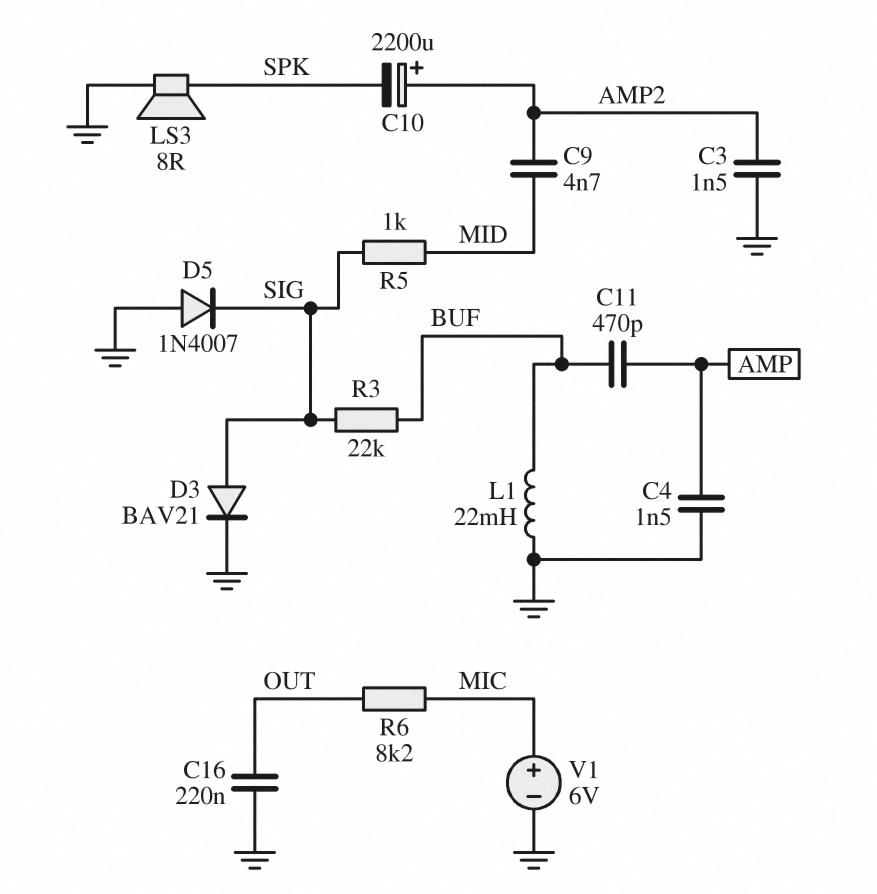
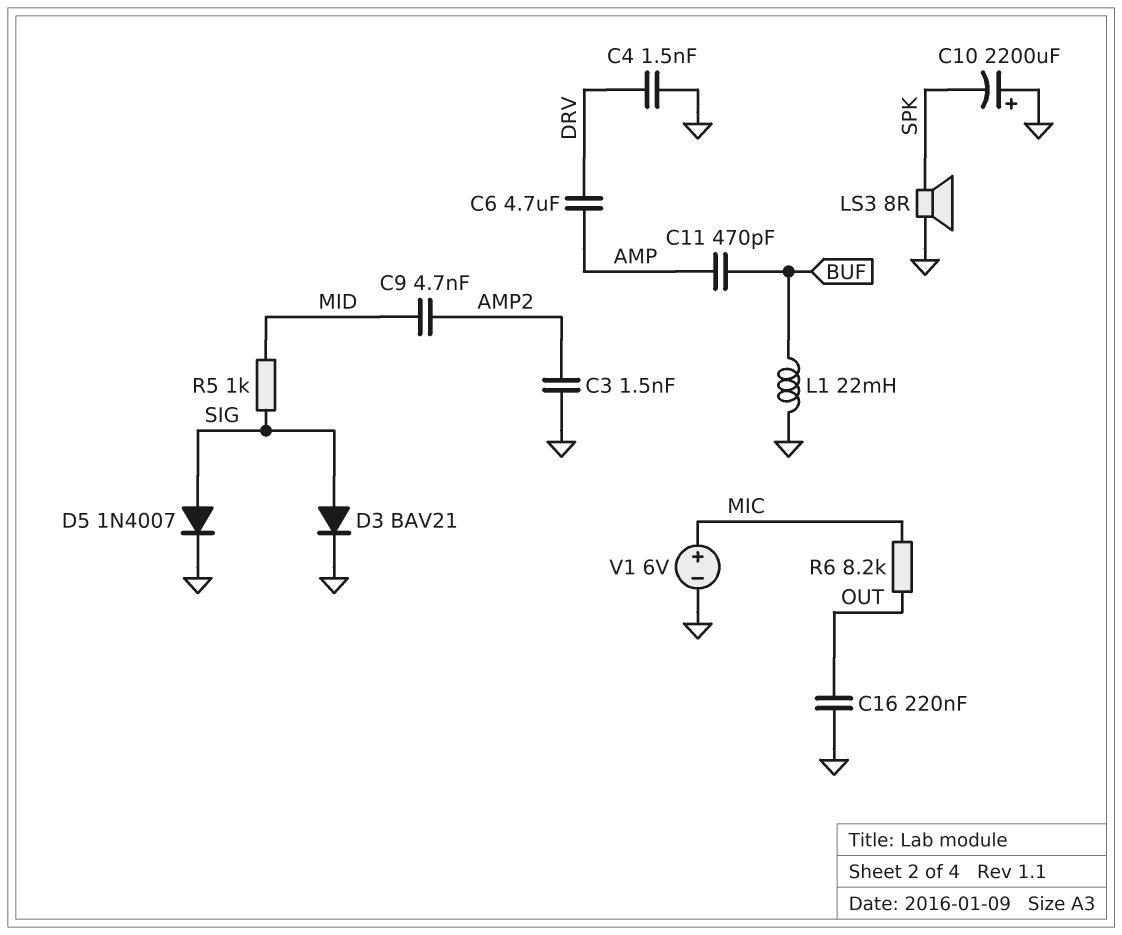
C4: 1.5nF (AMP, GND) -> 1.5nF (DRV, GND)
C6: none -> 4.7uF (AMP, DRV)
C10: 2200uF (plus AMP2, minus SPK) -> 2200uF (plus GND, minus SPK)
D5: diode 1N4007 (A GND, K SIG) -> diode 1N4007 (A SIG, K GND)
R3: 22k (BUF, SIG) -> none

